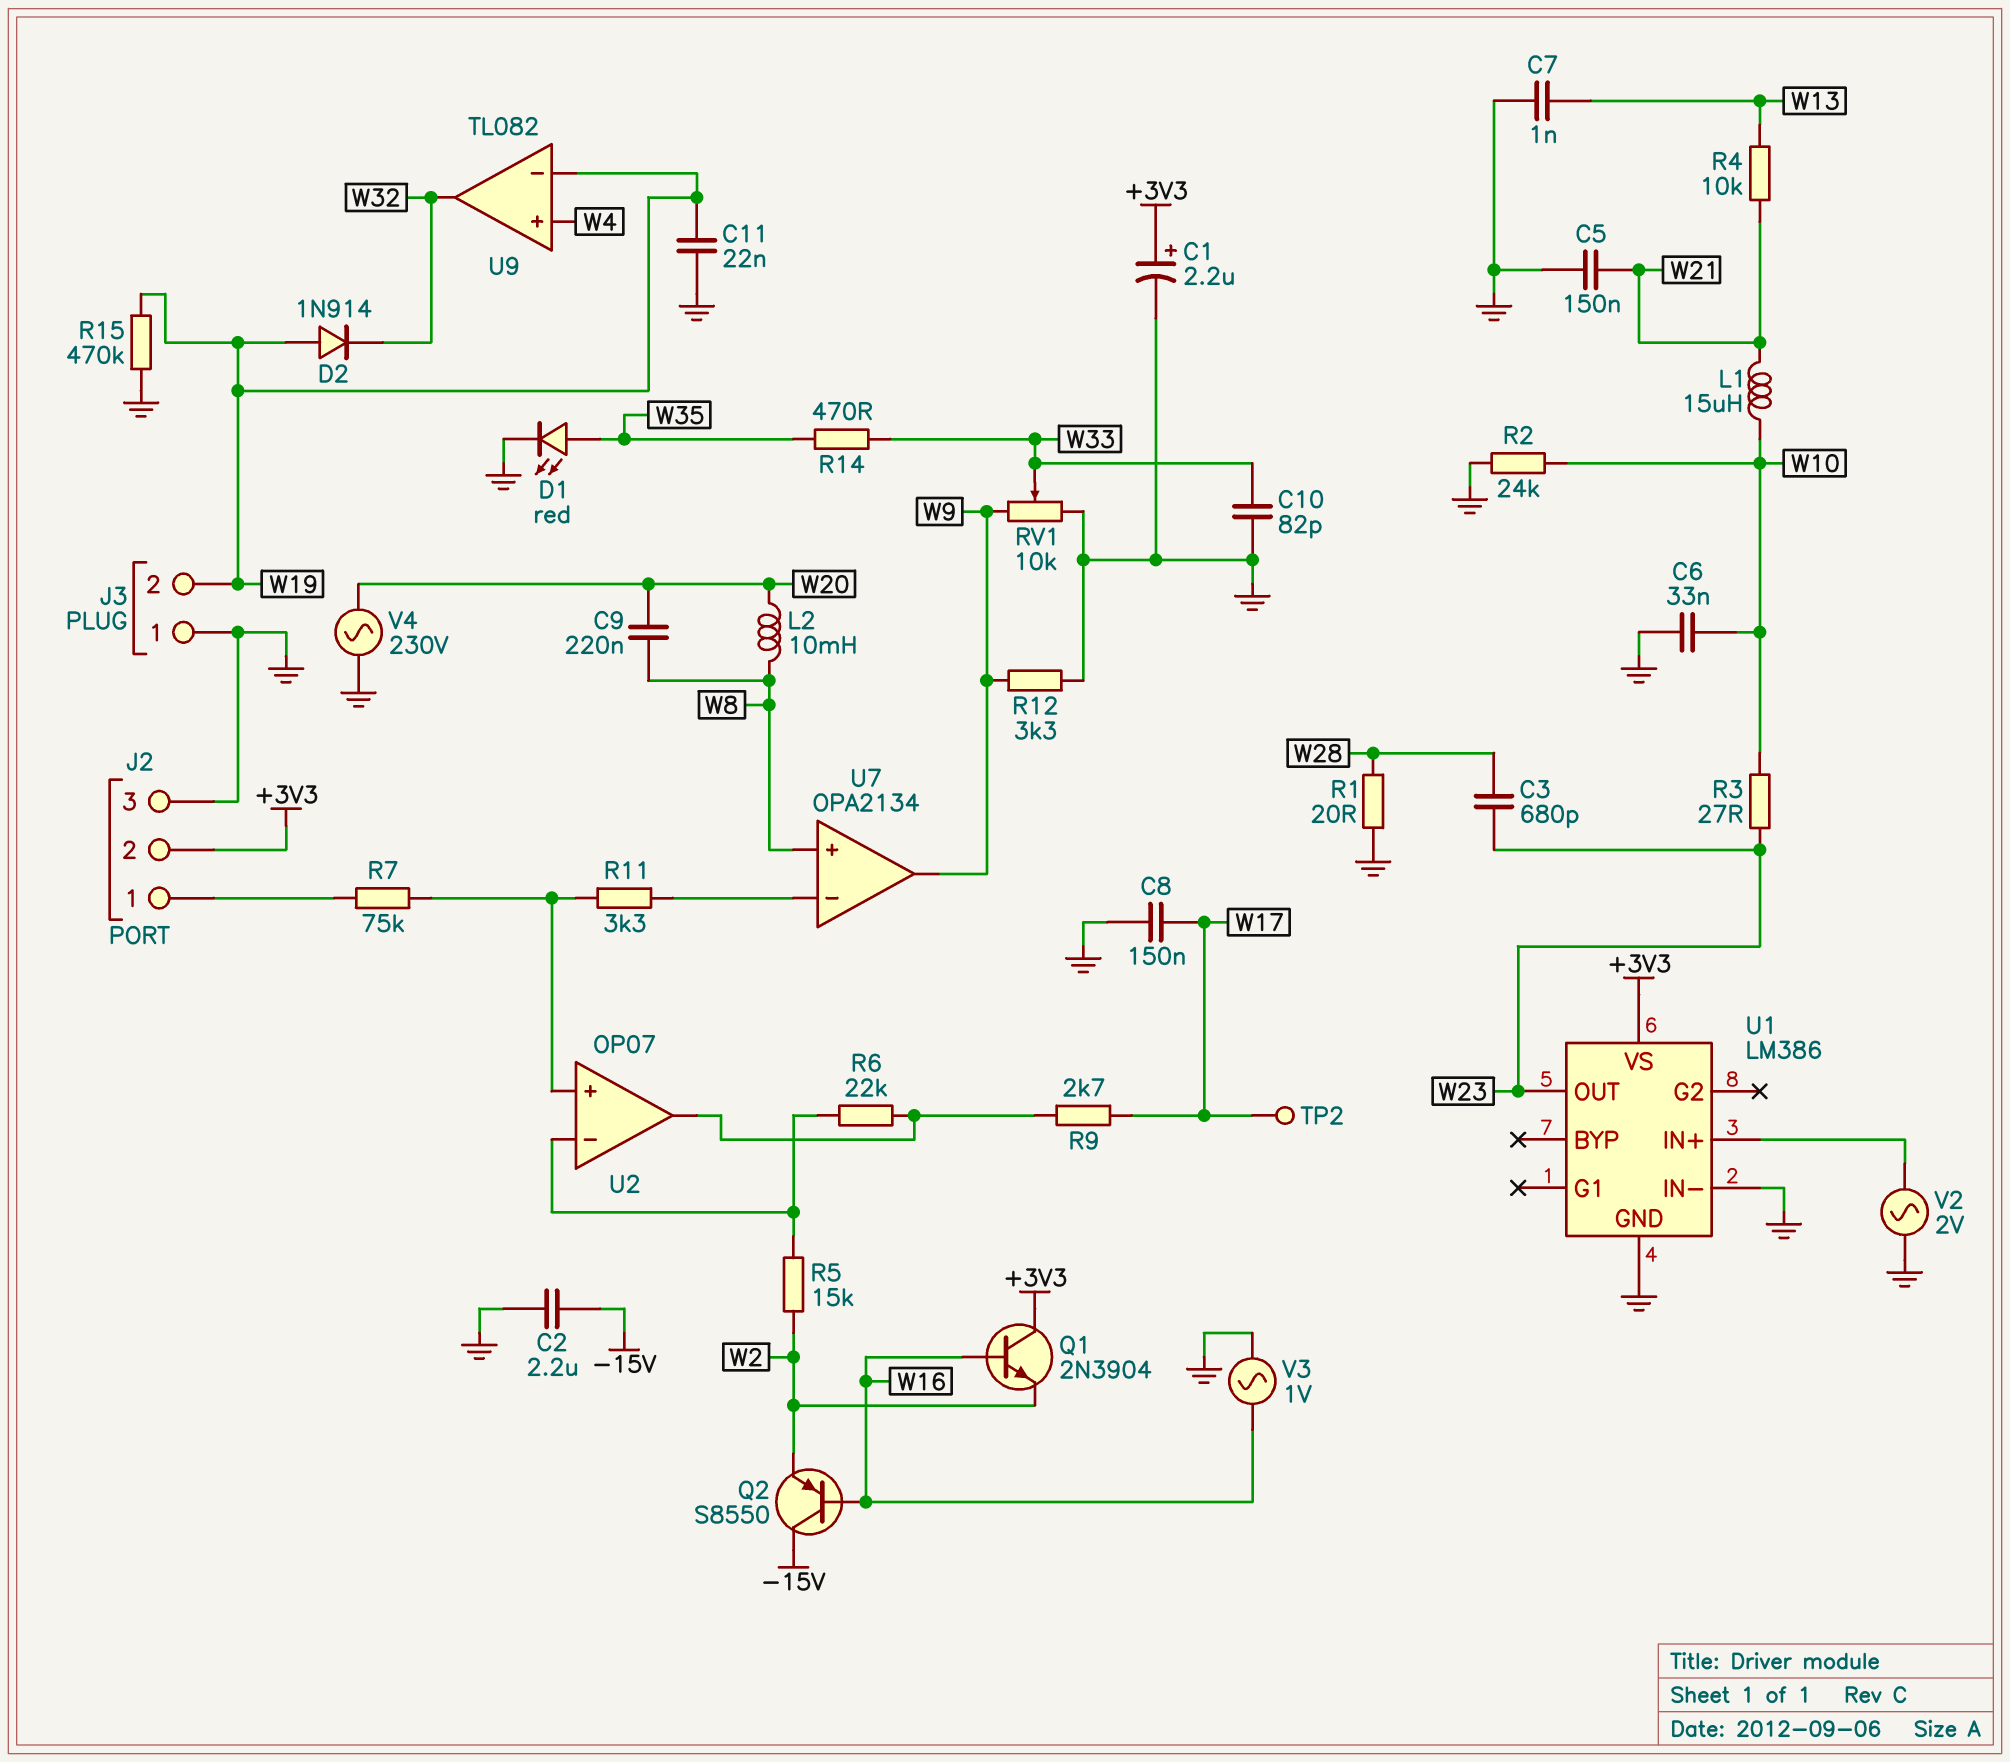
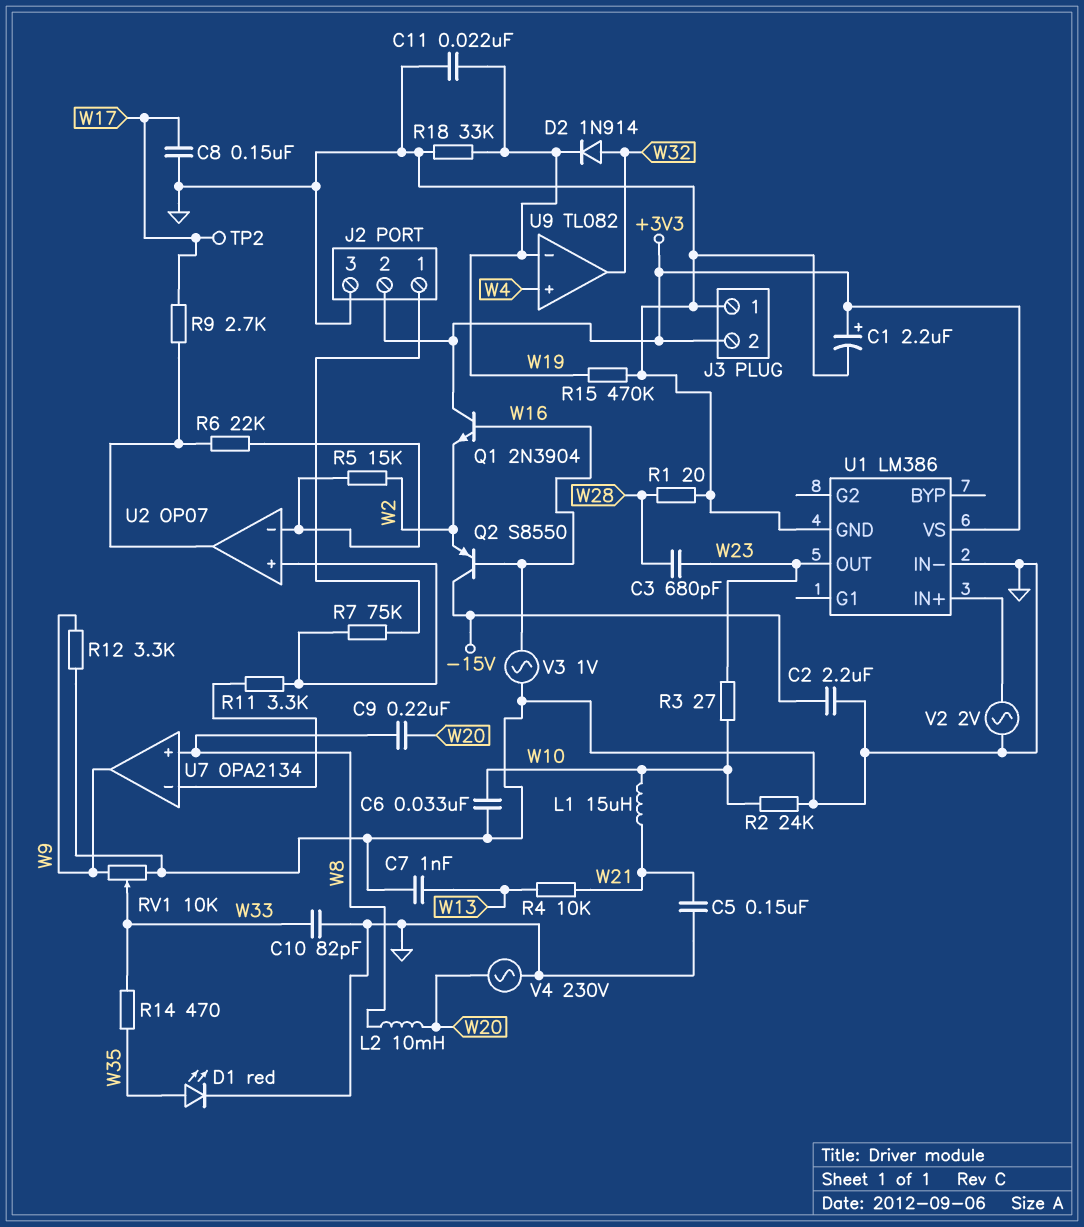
D2: diode 1N914 (A W19, K W32) -> diode 1N914 (A W32, K W19)
J3 pin 2: W19 -> +3V3
R18: none -> 33k (GND, W19)

